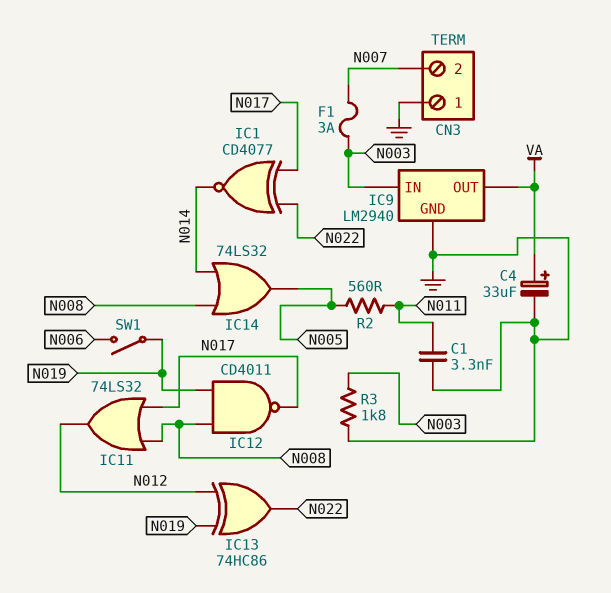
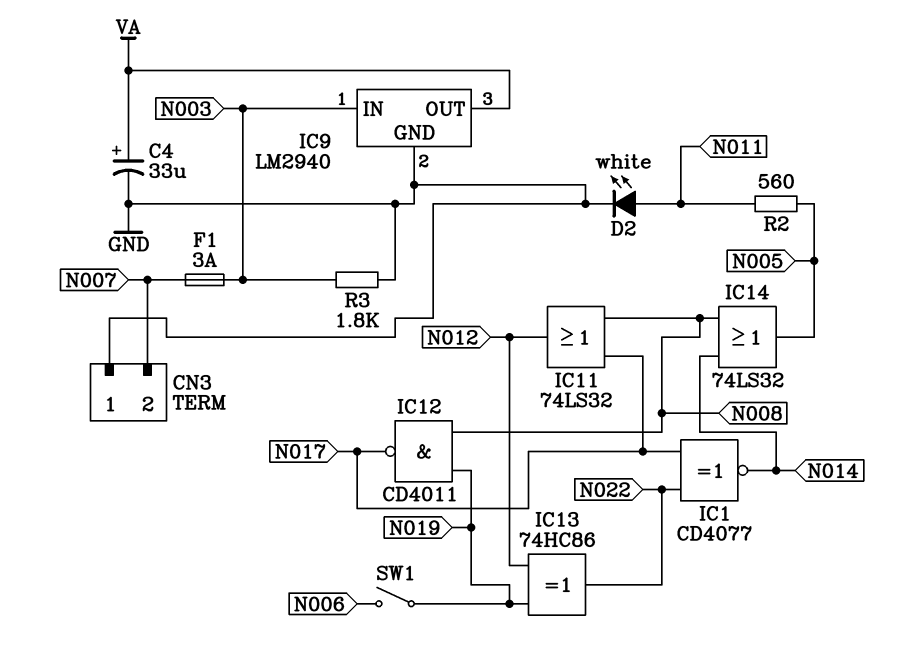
C1: 3.3nF (GND, N011) -> none
D2: none -> LED white (A N011, K GND)

